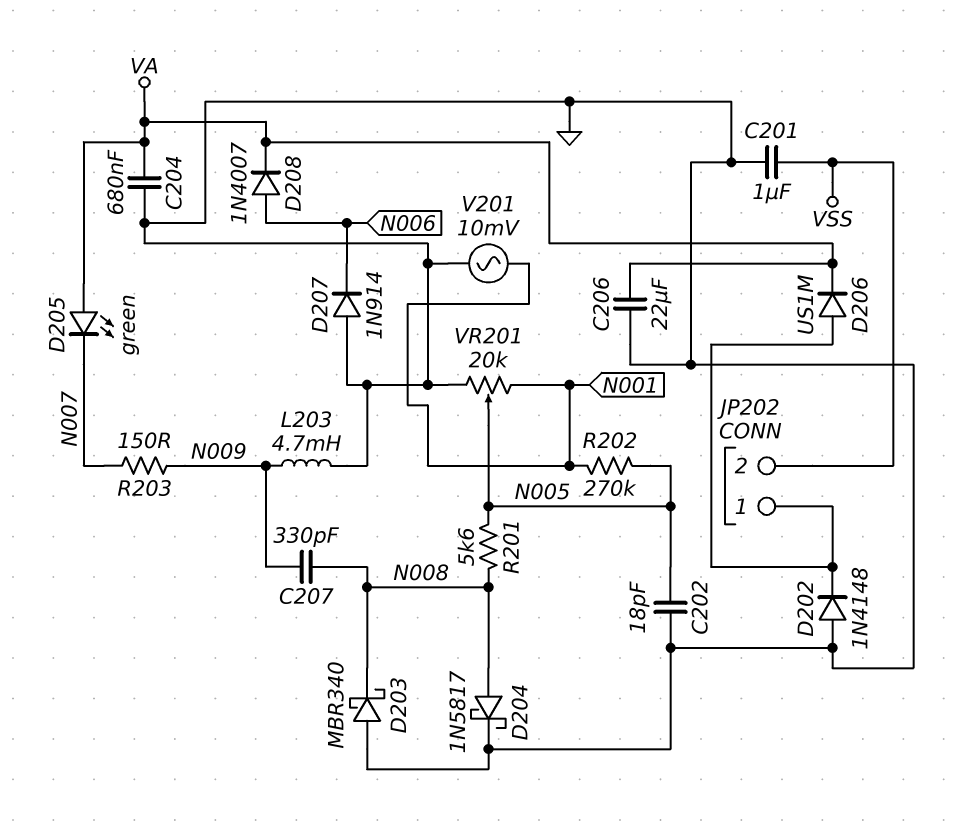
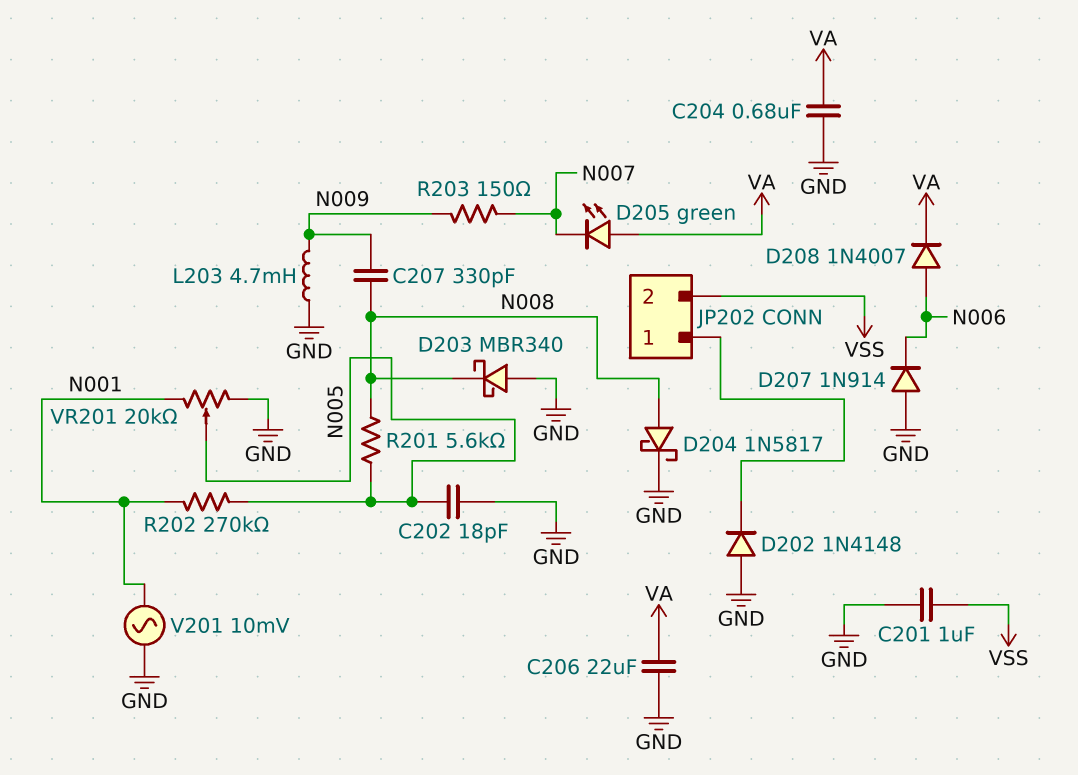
D206: diode US1M (A JP202/1, K VA) -> none

